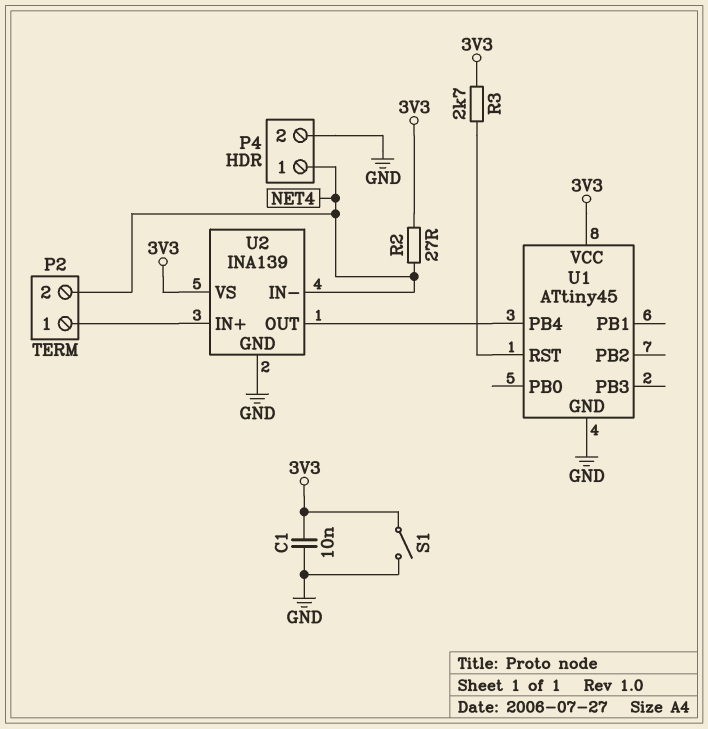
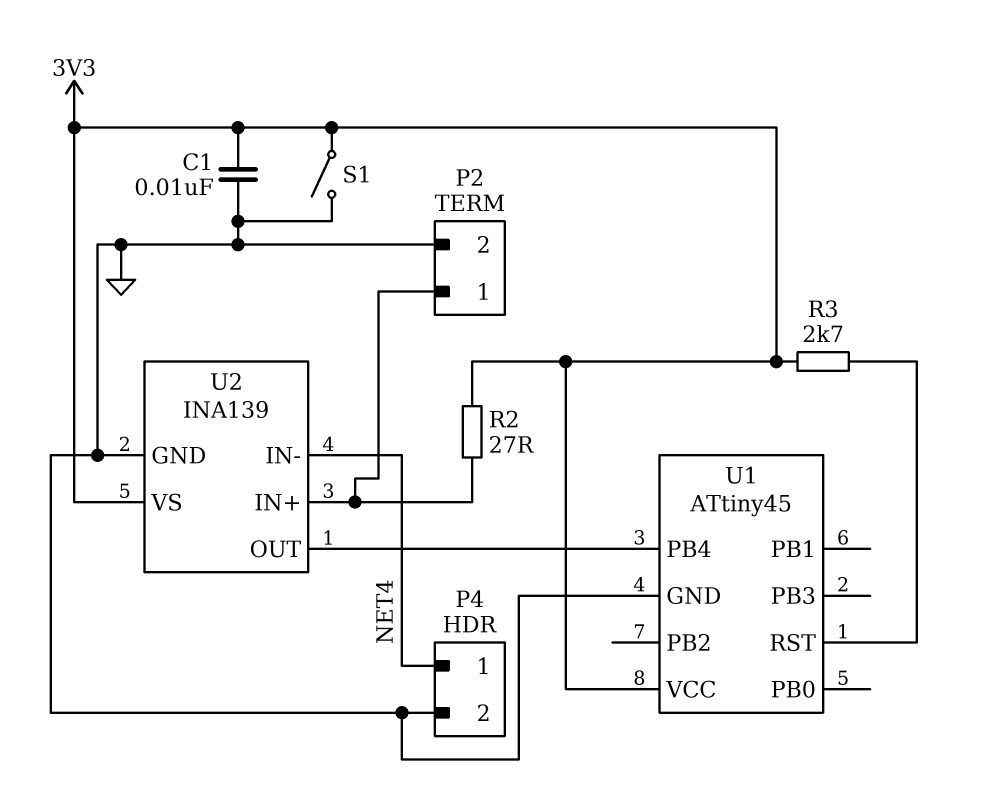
P2 pin 2: NET4 -> GND
R2: 27 (3V3, NET4) -> 27 (3V3, P2/1)

